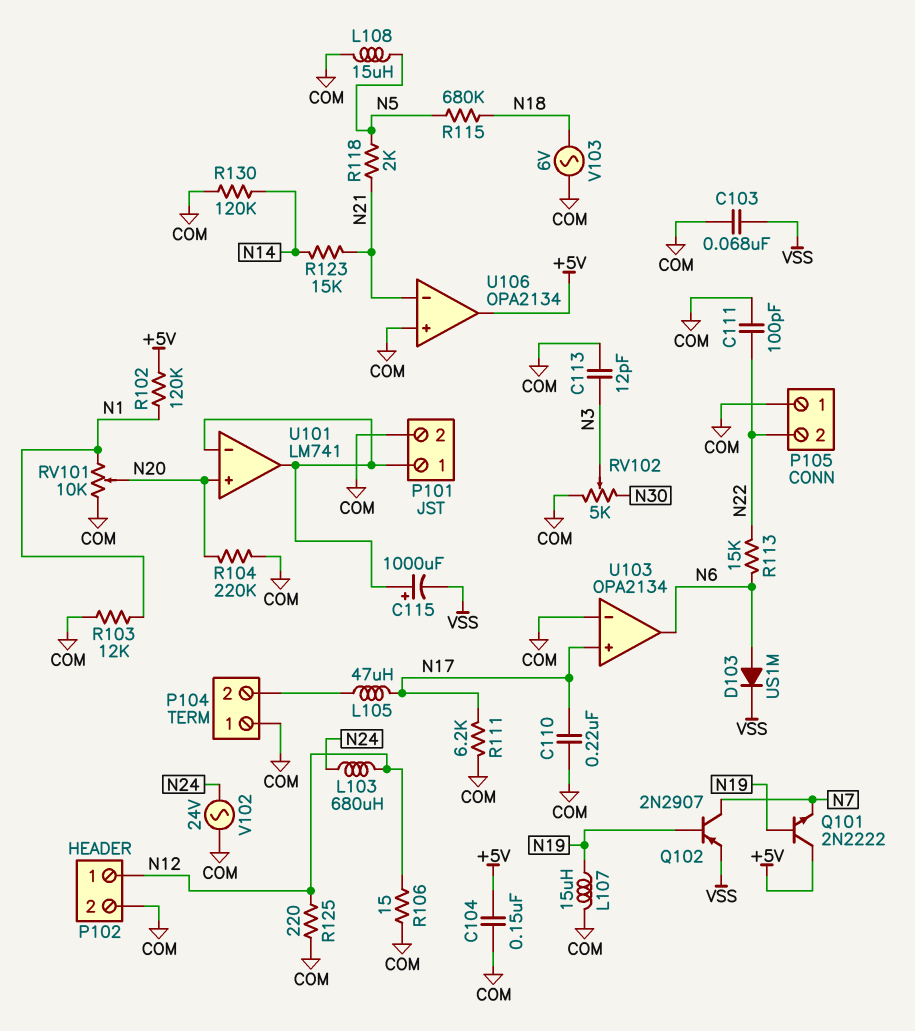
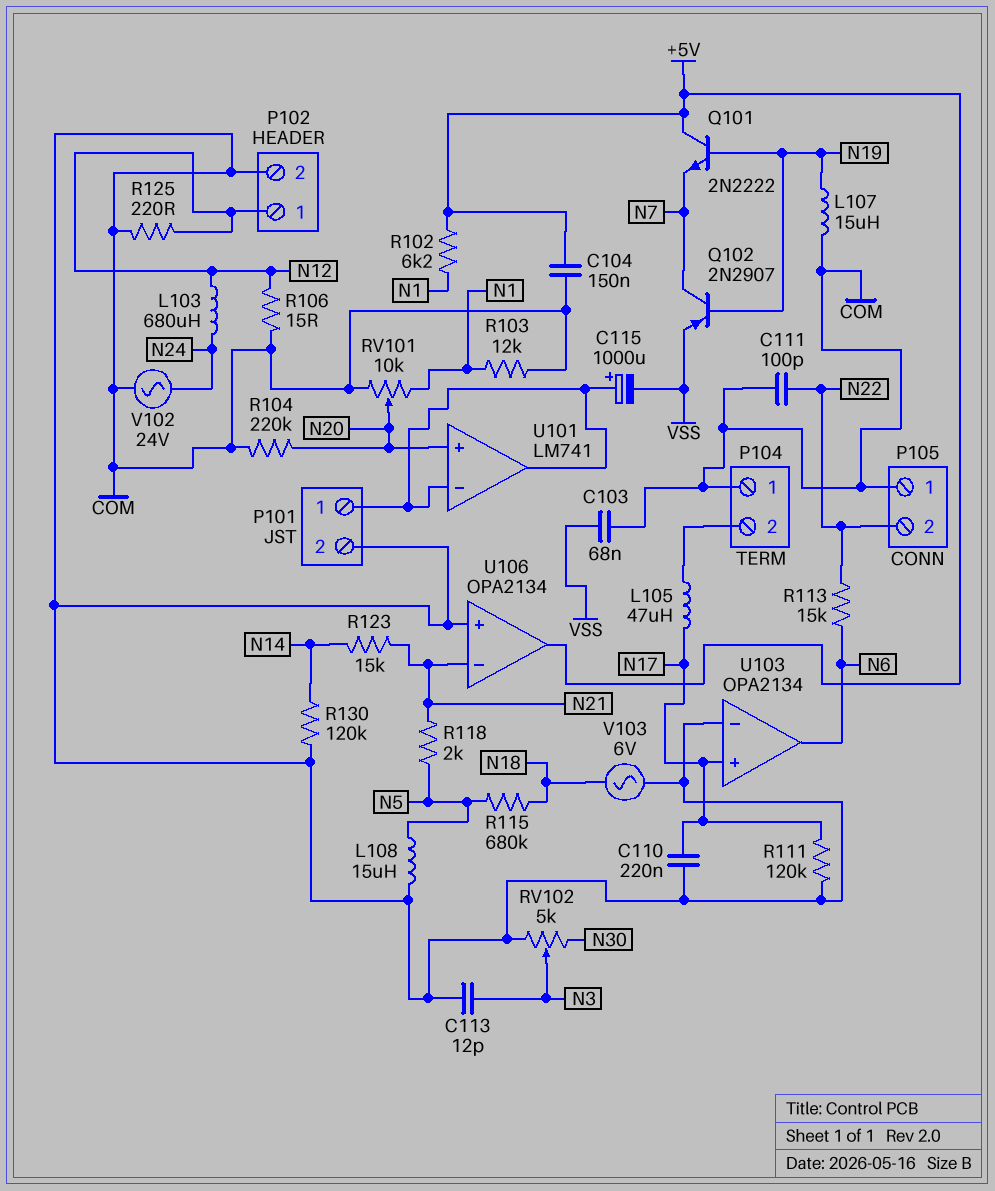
D103: diode US1M (A N6, K VSS) -> none
R102: 120k (+5V, N1) -> 6.2k (+5V, N1)
R111: 6.2k (COM, N17) -> 120k (COM, N17)

